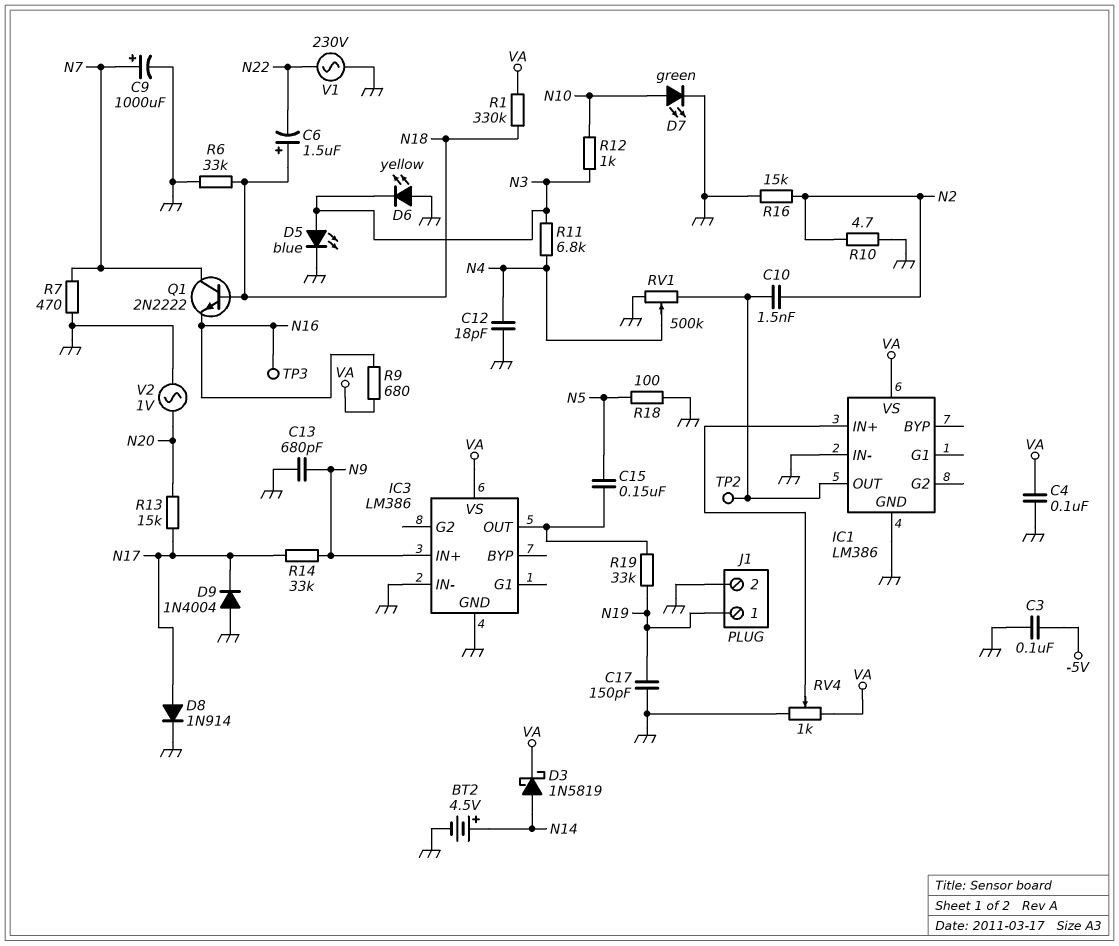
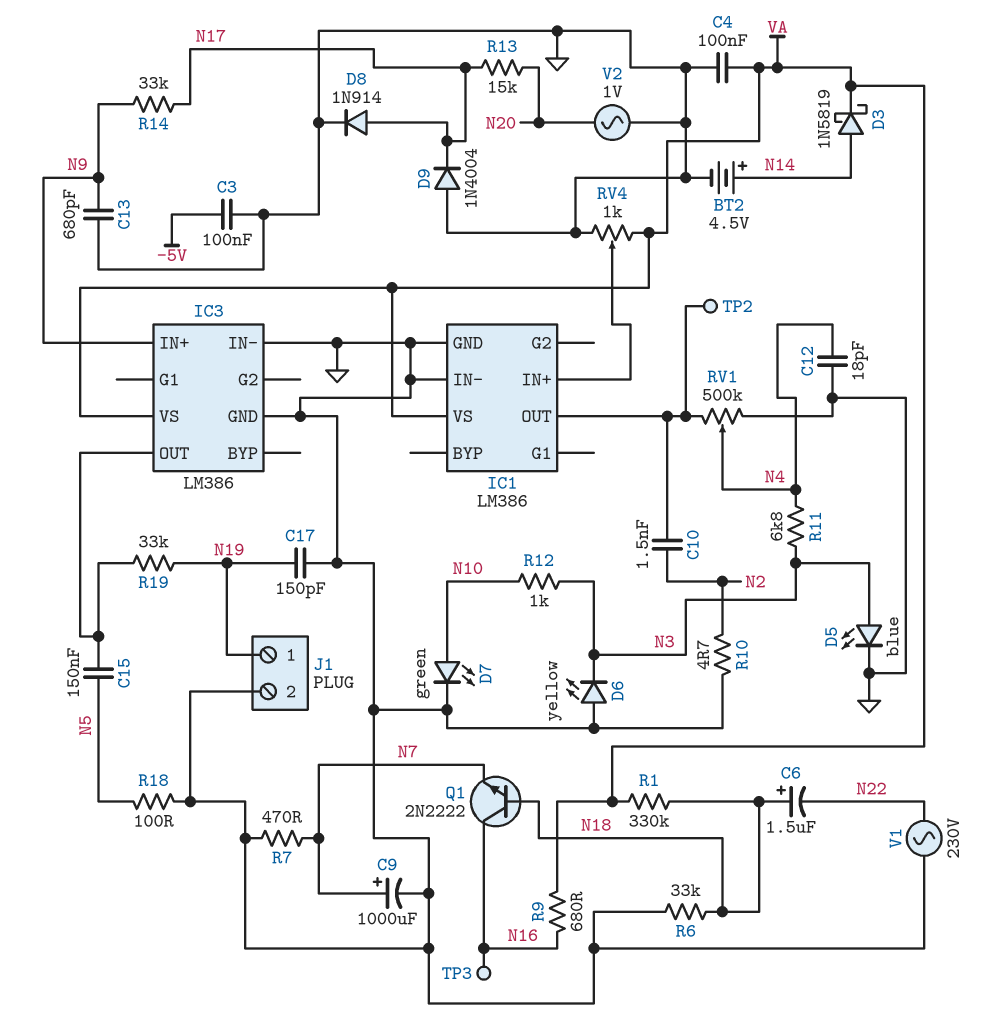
Q1: NPN 2N2222 (B N18, C N7, E N16) -> NPN 2N2222 (B N18, C N16, E N7)
R16: 15k (GND, N2) -> none

